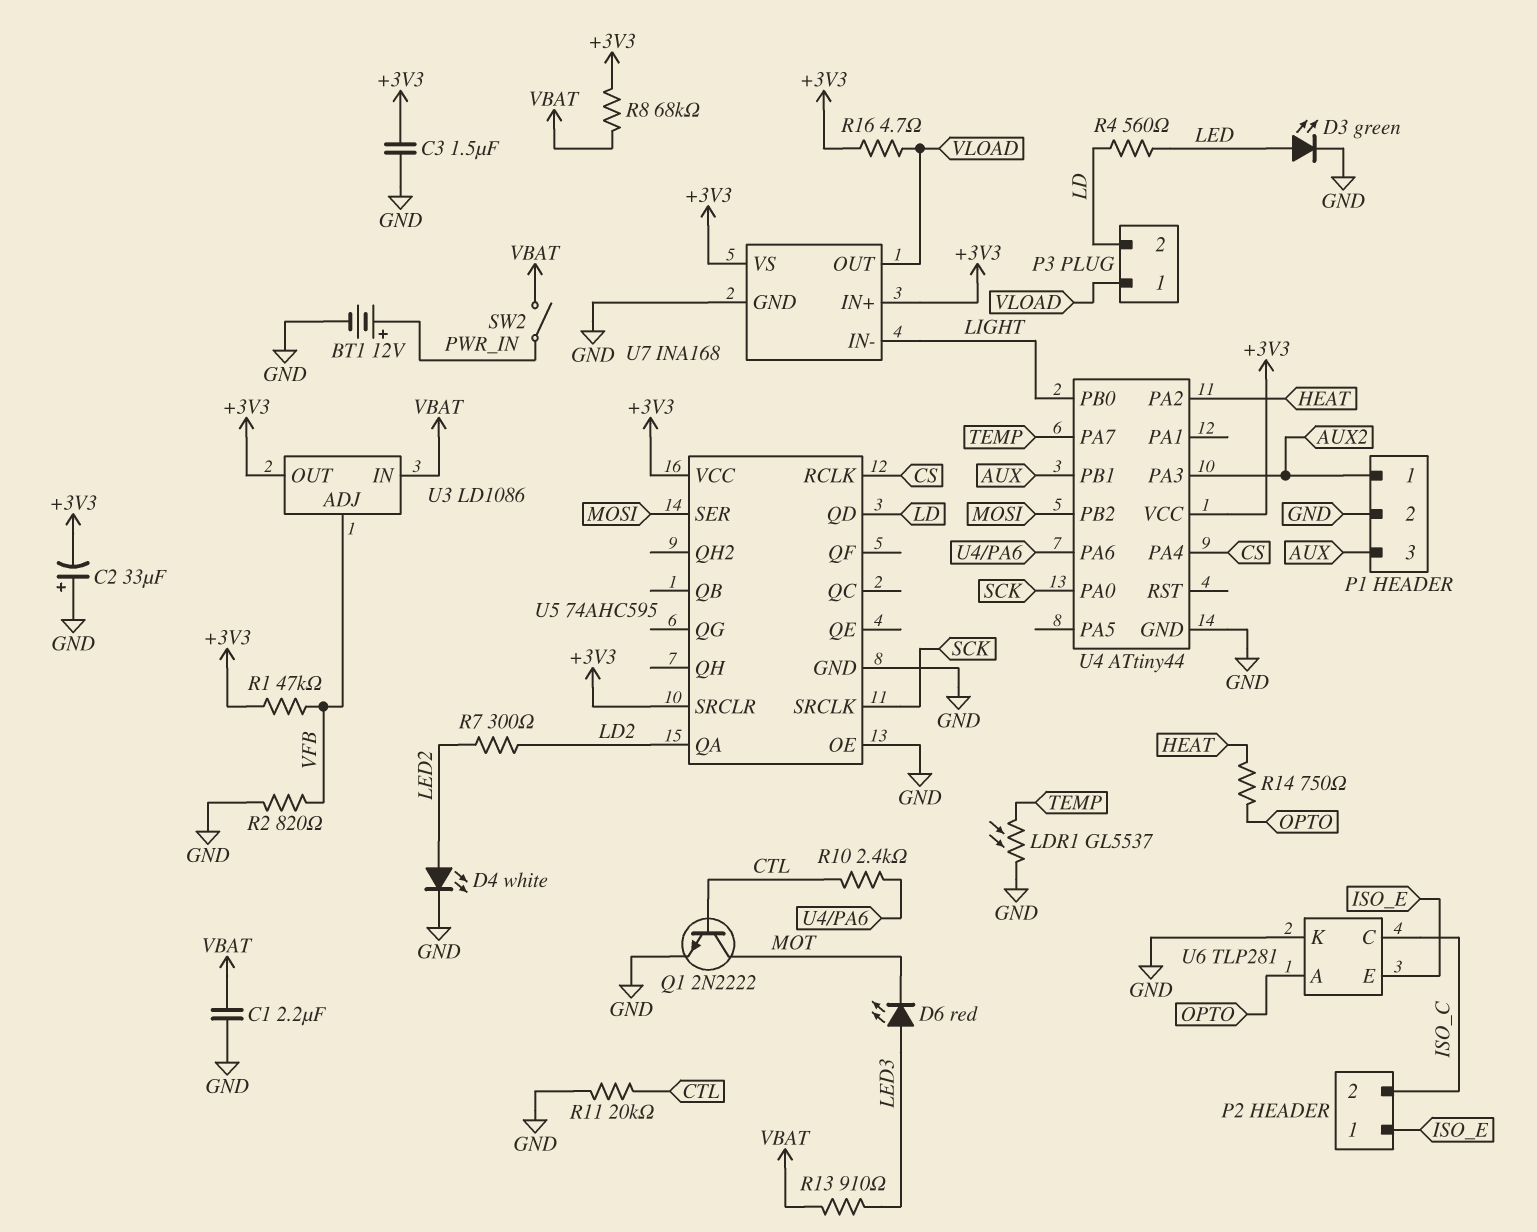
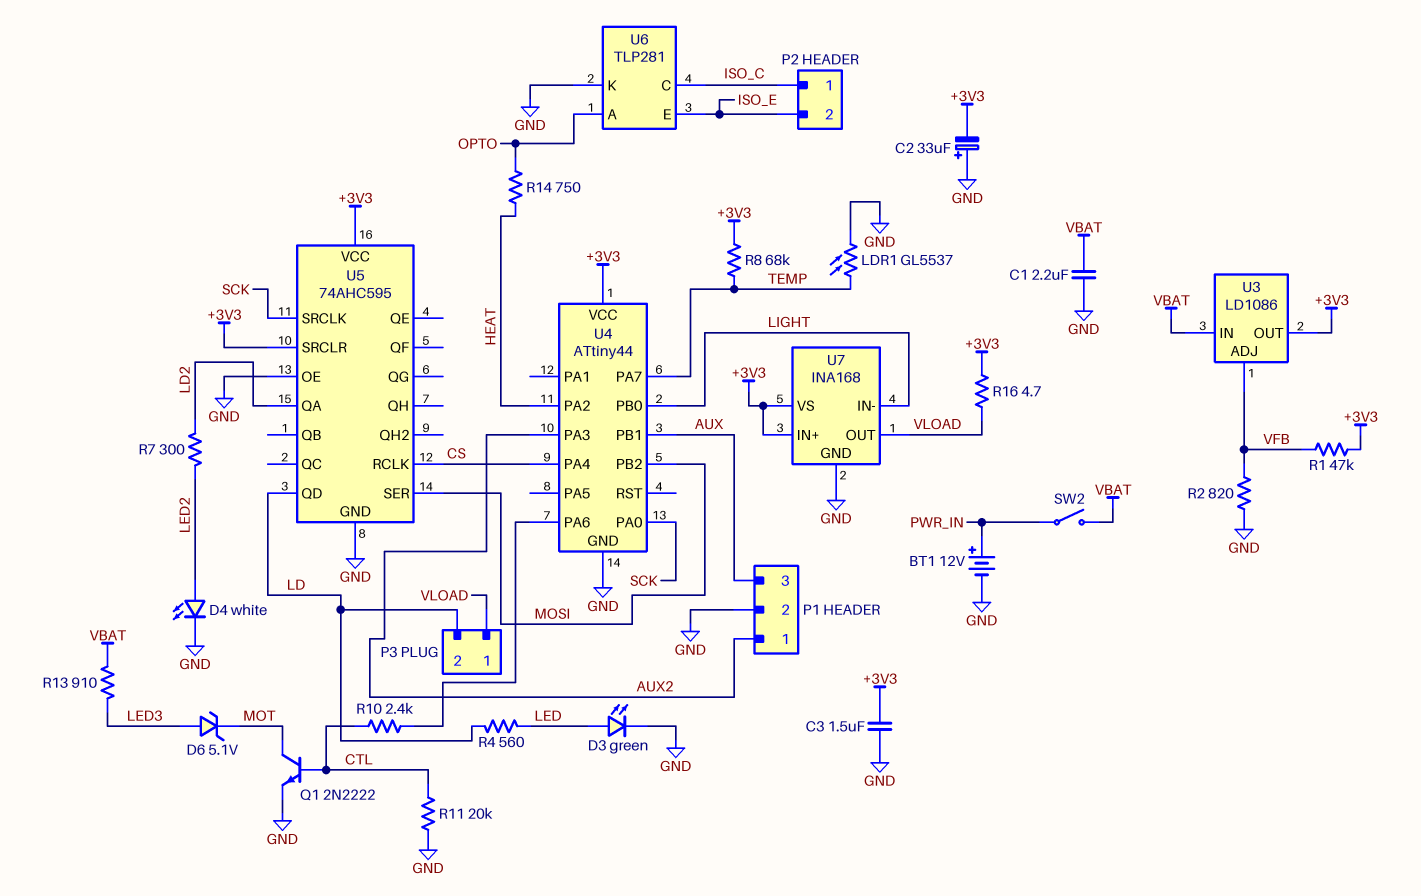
D6: LED red (A LED3, K MOT) -> zener 5.1V (A LED3, K MOT)
P2 pin 1: ISO_E -> ISO_C
P2 pin 2: ISO_C -> ISO_E
R8: 68k (+3V3, VBAT) -> 68k (+3V3, TEMP)

